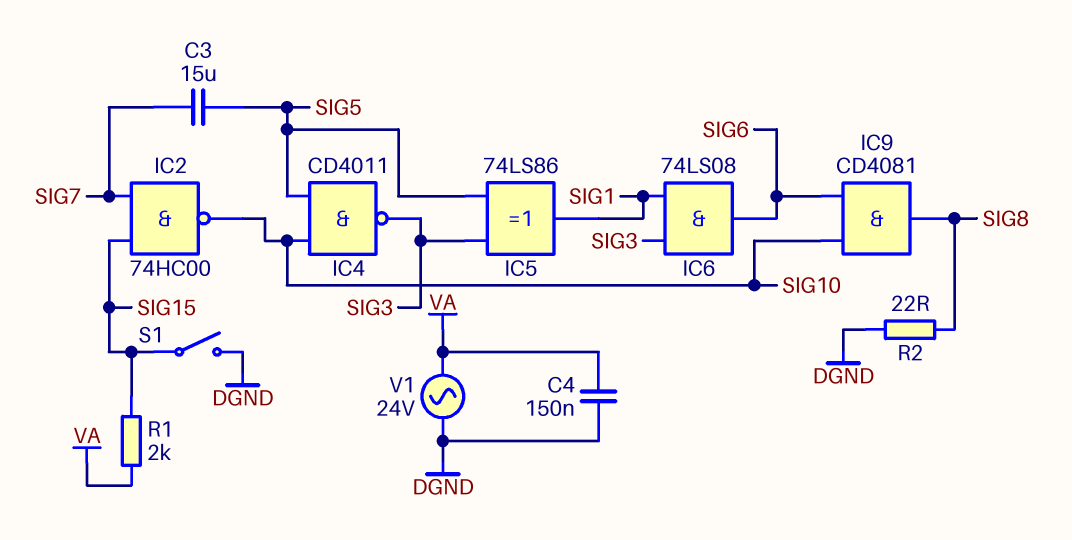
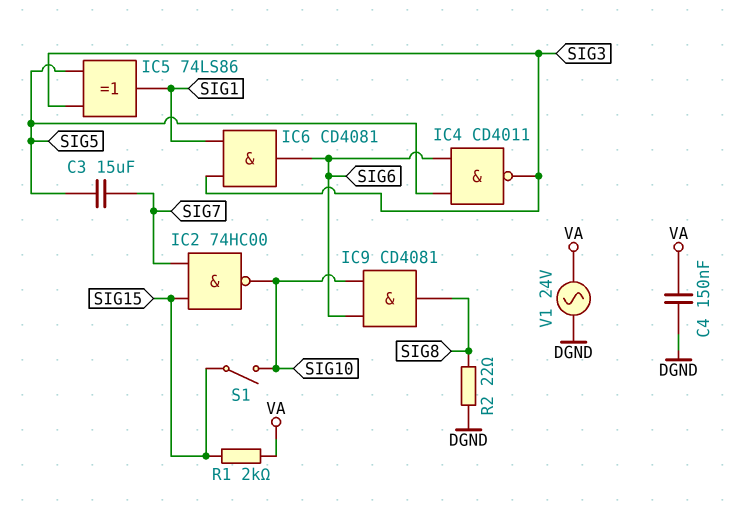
IC4: NAND CD4011 (in SIG5, in SIG10, out SIG3) -> NAND CD4011 (in SIG5, in SIG6, out SIG3)
IC6: AND 74LS08 (in SIG1, in SIG3, out SIG6) -> AND CD4081 (in SIG1, in SIG3, out SIG6)
S1: switch (DGND, SIG15) -> switch (SIG10, SIG15)

